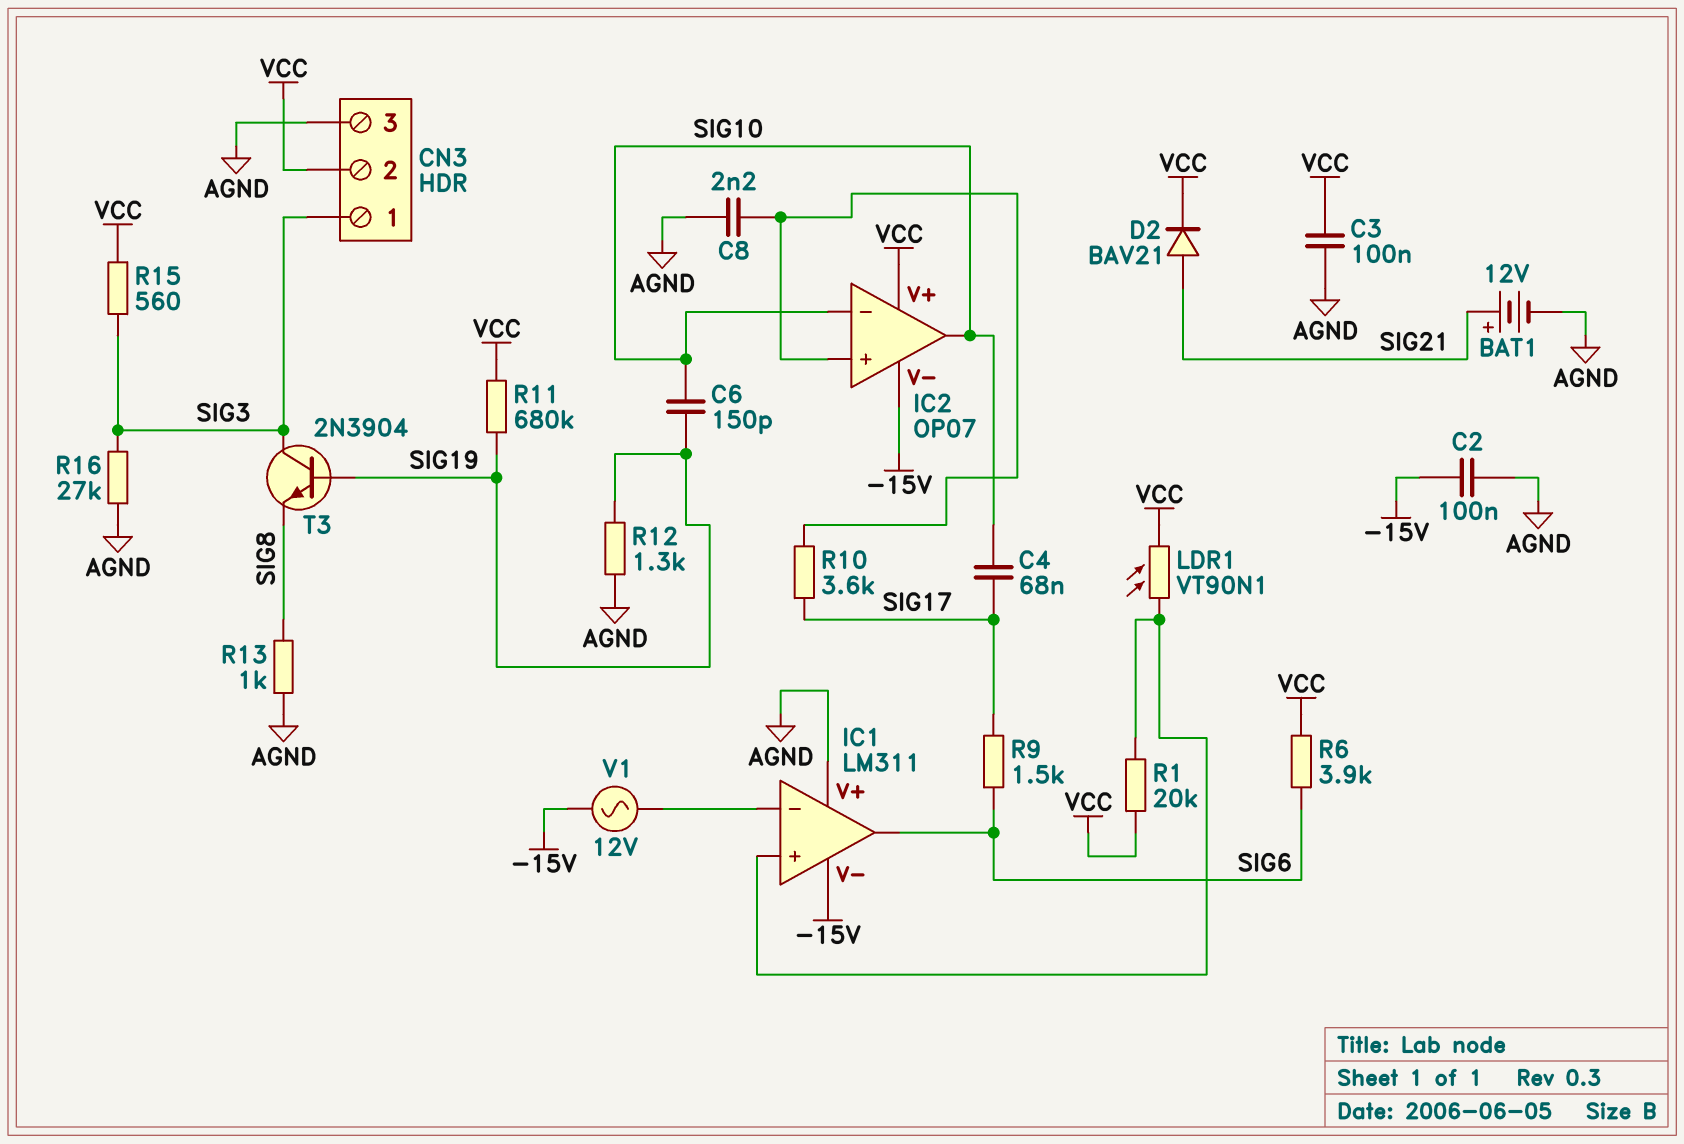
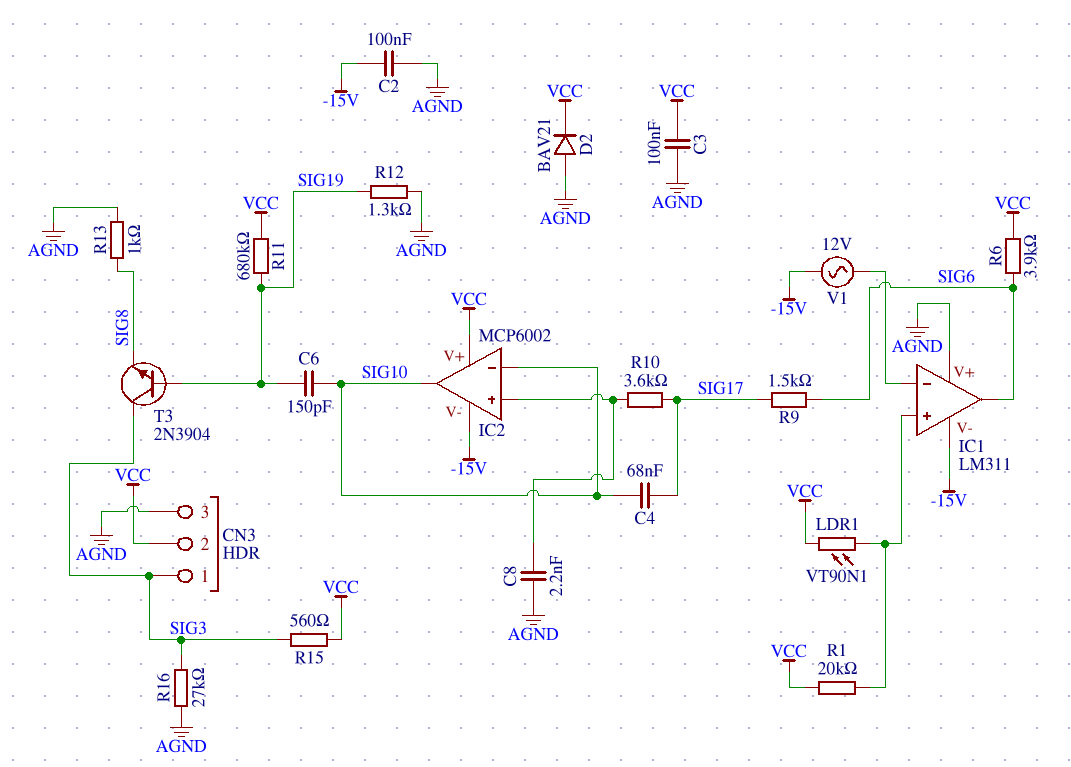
BAT1: 12V (plus SIG21, minus AGND) -> none
D2: diode BAV21 (A SIG21, K VCC) -> diode BAV21 (A AGND, K VCC)
IC2: OP07 -> MCP6002

